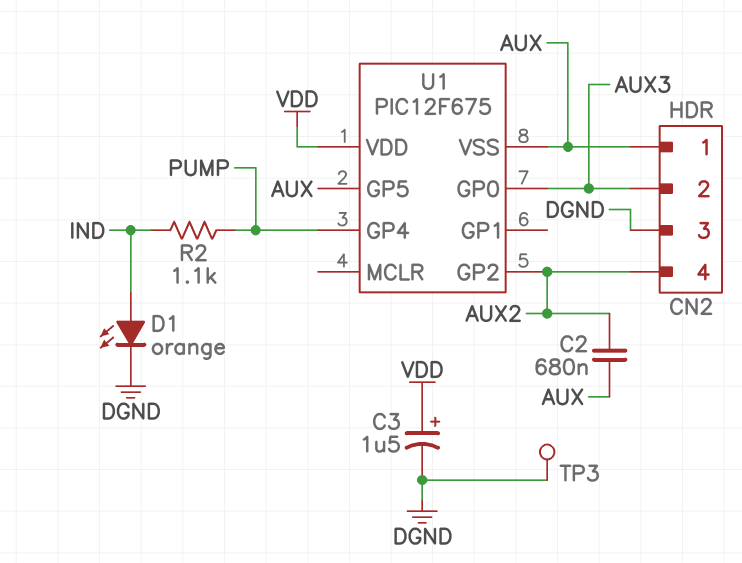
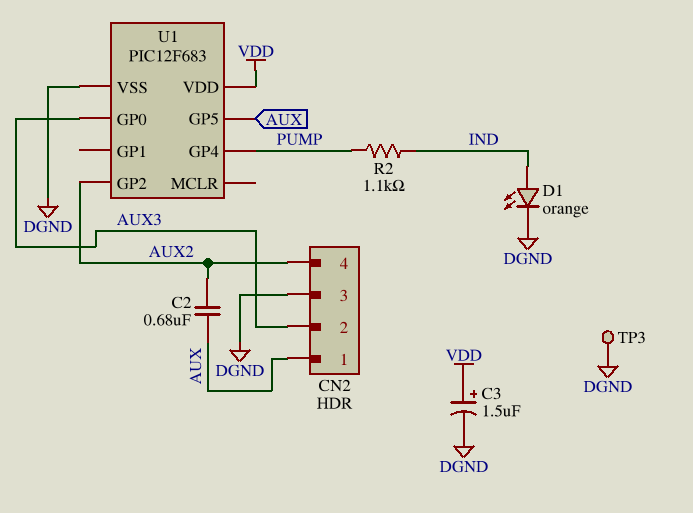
U1: PIC12F675 -> PIC12F683
U1 pin VSS: AUX -> DGND

